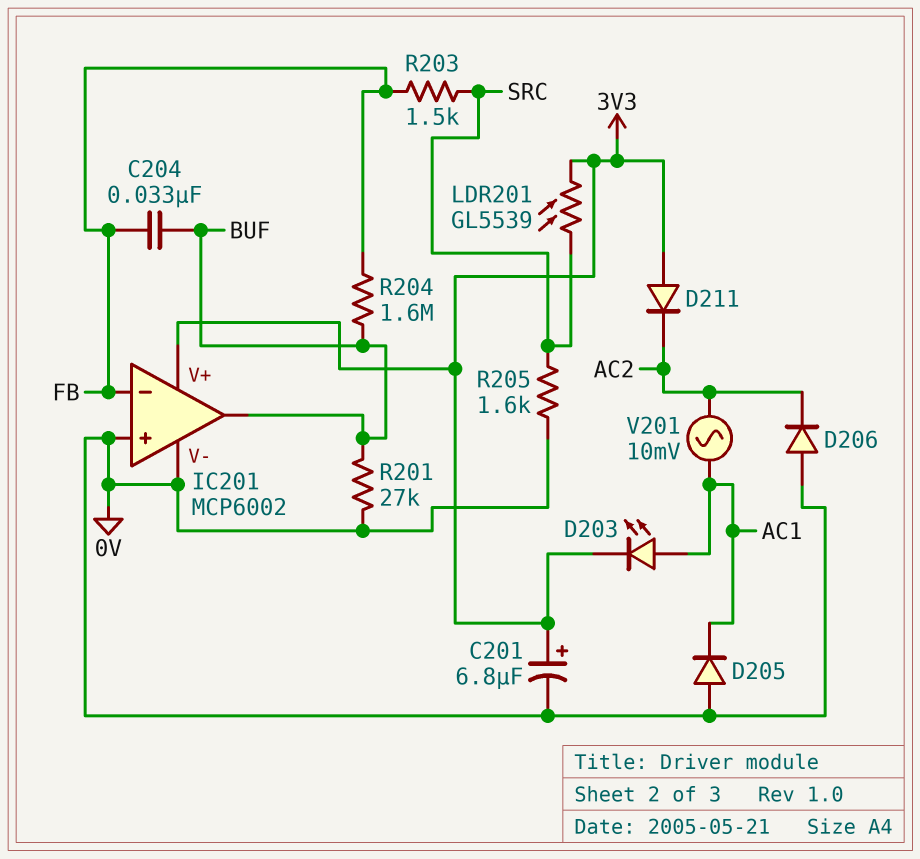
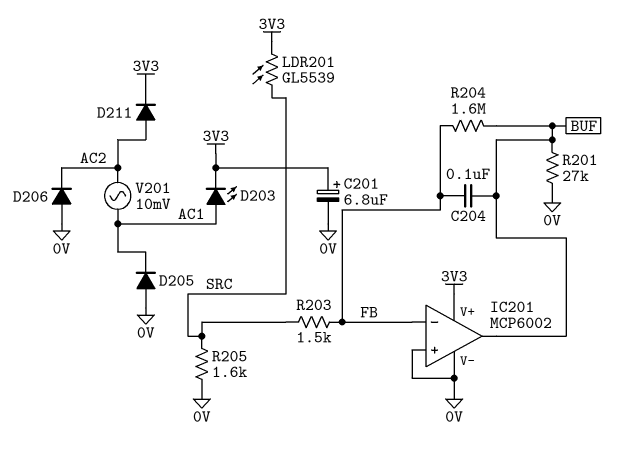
C204: 33nF (BUF, FB) -> 100nF (BUF, FB)
D211: diode (A 3V3, K AC2) -> diode (A AC2, K 3V3)

